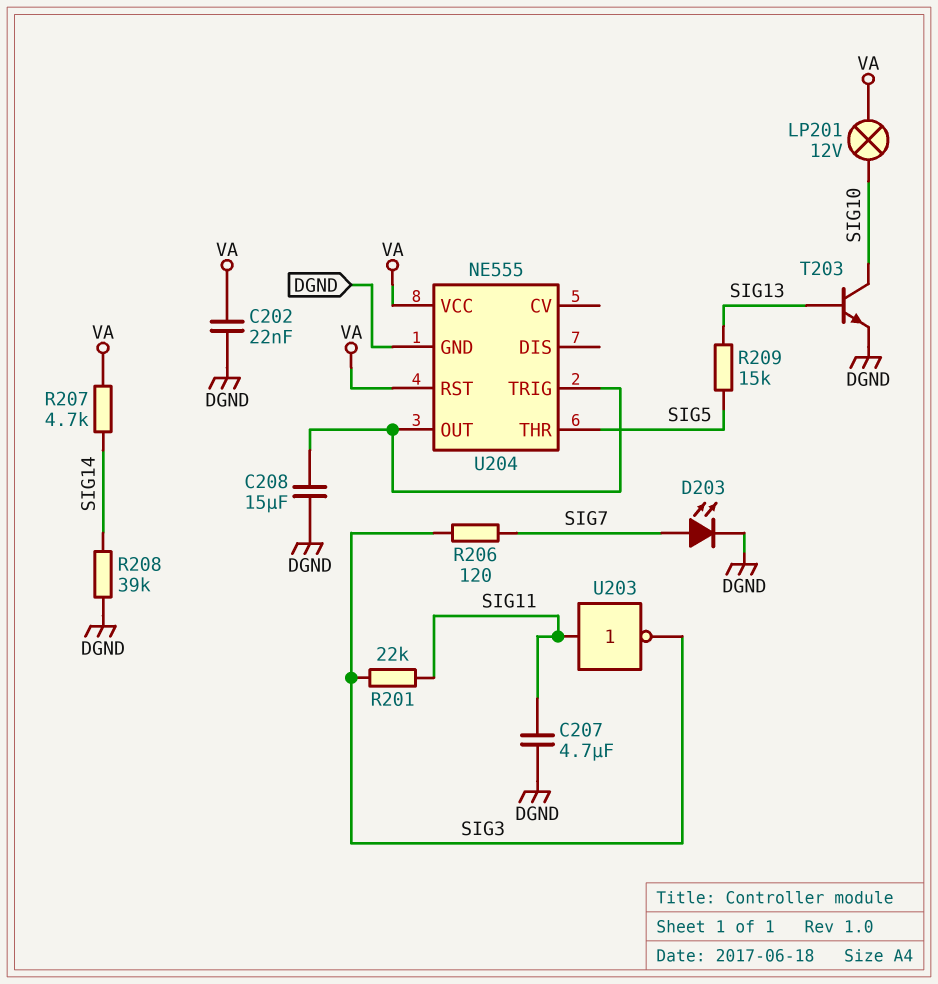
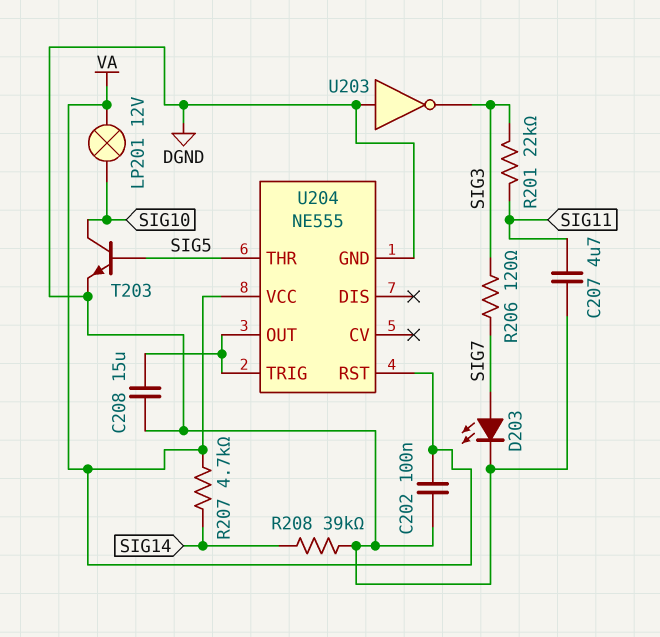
C202: 22nF (DGND, VA) -> 100nF (DGND, VA)
R209: 15k (SIG5, SIG13) -> none
T203: NPN (B SIG13, C SIG10, E DGND) -> NPN (B SIG5, C SIG10, E DGND)
U203: NOT (in SIG11, out SIG3) -> NOT (in DGND, out SIG3)

